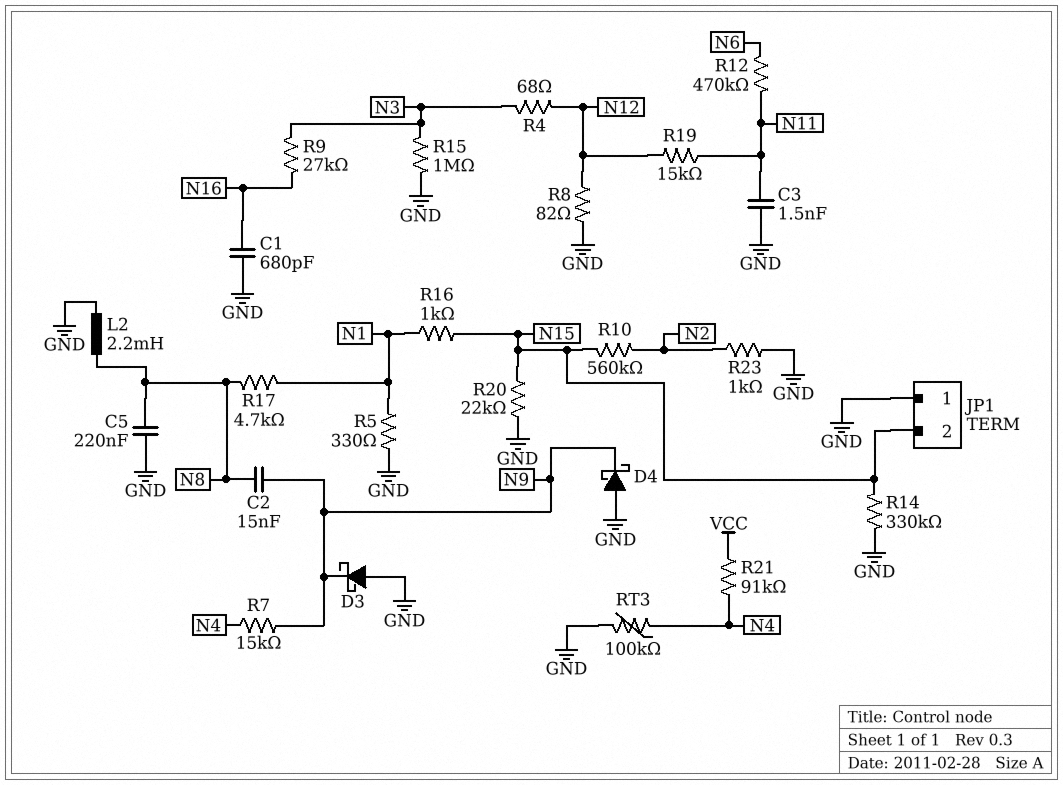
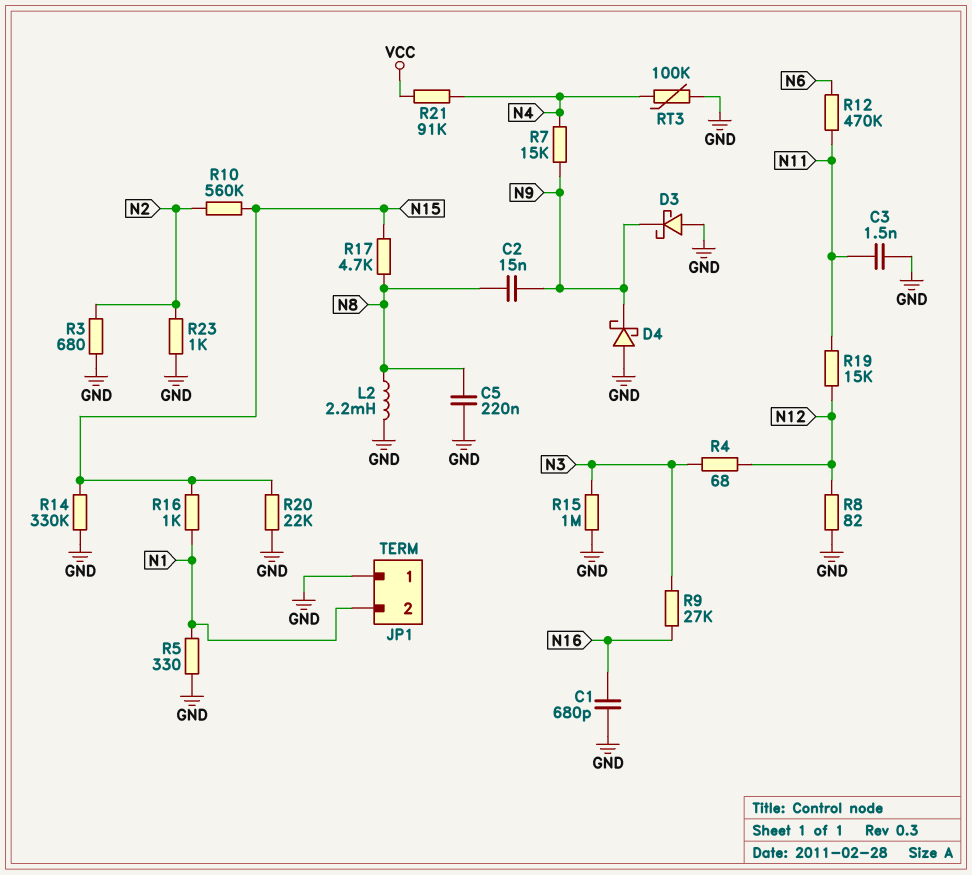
JP1 pin 2: N15 -> N1
R3: none -> 680 (GND, N2)
R17: 4.7k (N1, N8) -> 4.7k (N8, N15)

